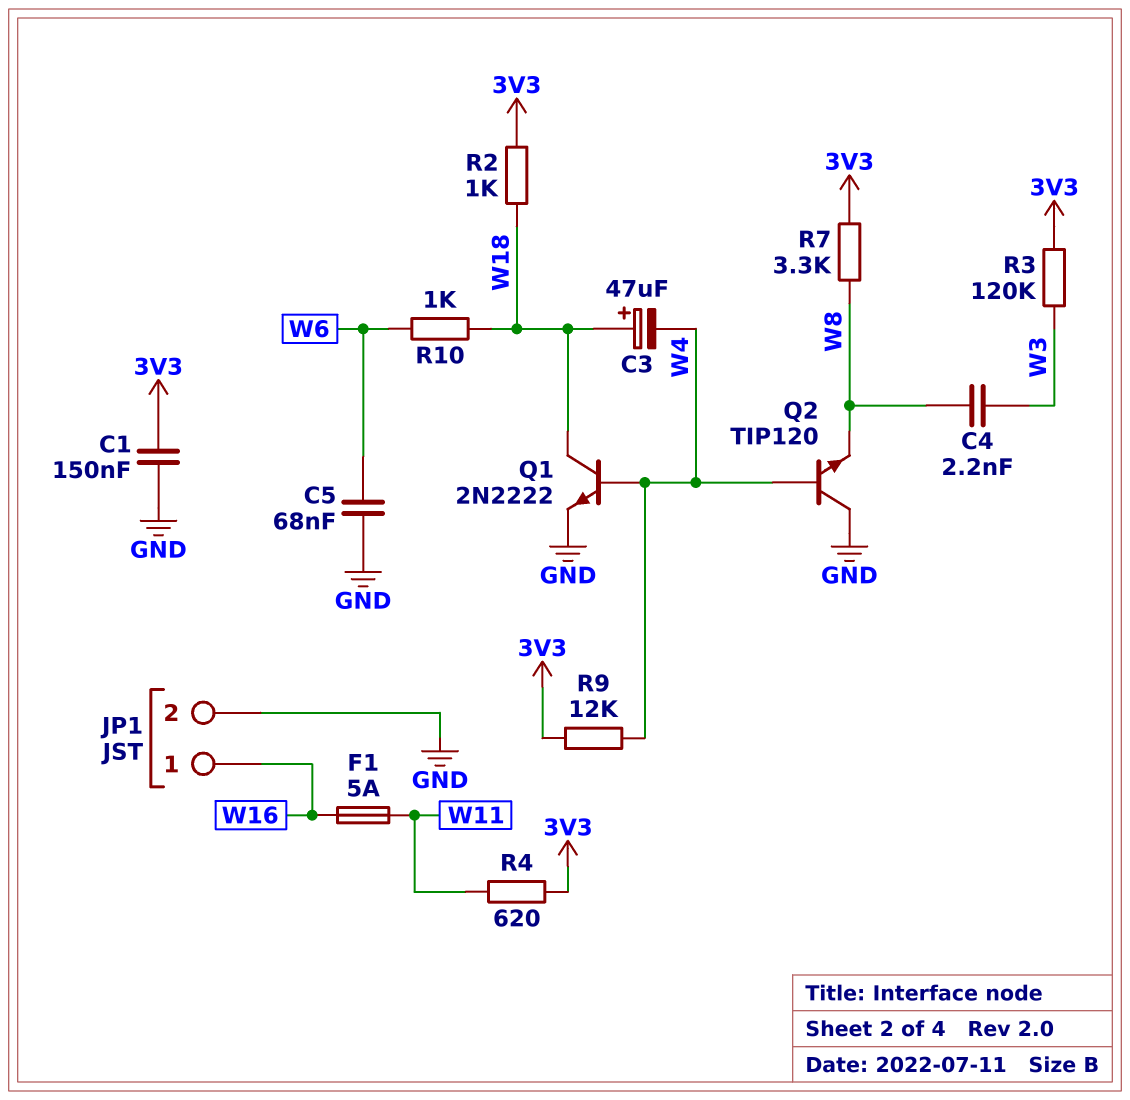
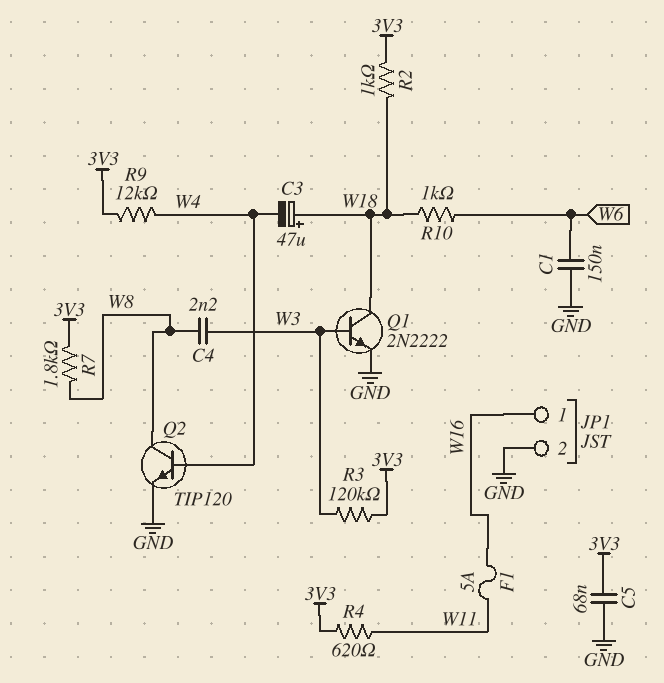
C1: 150nF (3V3, GND) -> 150nF (GND, W6)
C5: 68nF (GND, W6) -> 68nF (3V3, GND)
Q1: NPN 2N2222 (B W4, C W18, E GND) -> NPN 2N2222 (B W3, C W18, E GND)
Q2: NPN TIP120 (B W4, C GND, E W8) -> NPN TIP120 (B W4, C W8, E GND)
R7: 3.3k (3V3, W8) -> 1.8k (3V3, W8)

